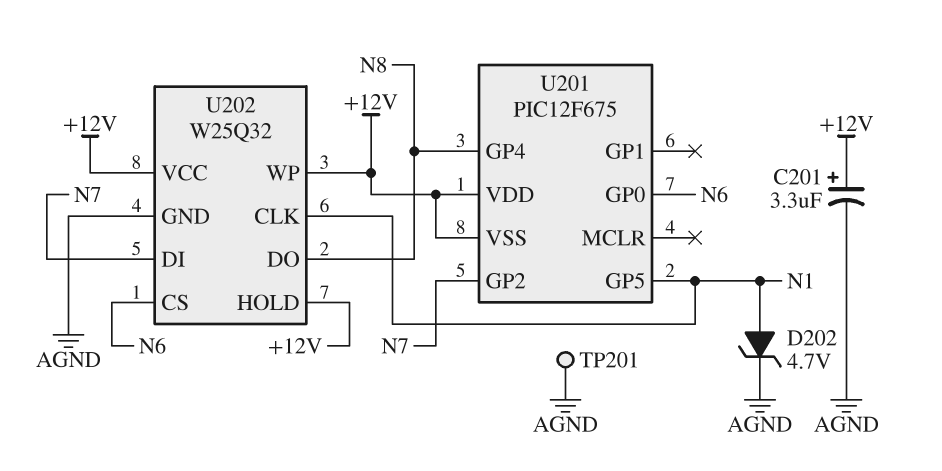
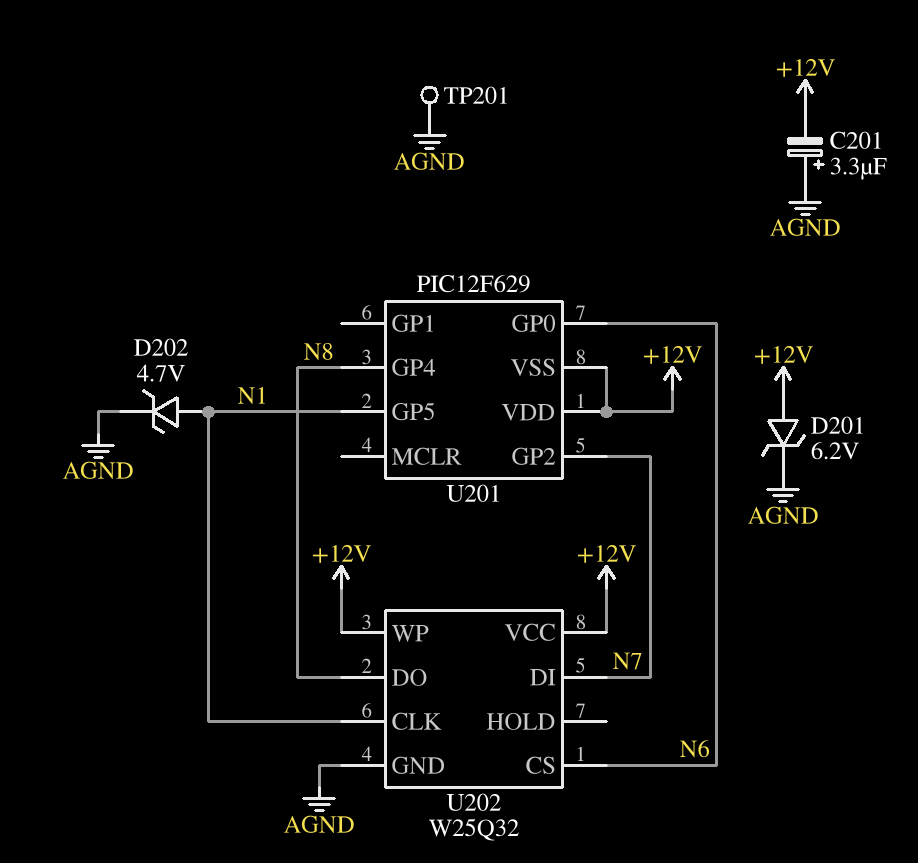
C201: 3.3uF (plus +12V, minus AGND) -> 3.3uF (plus AGND, minus +12V)
D201: none -> zener 6.2V (A +12V, K AGND)
U201: PIC12F675 -> PIC12F629
U202 pin HOLD: +12V -> none

